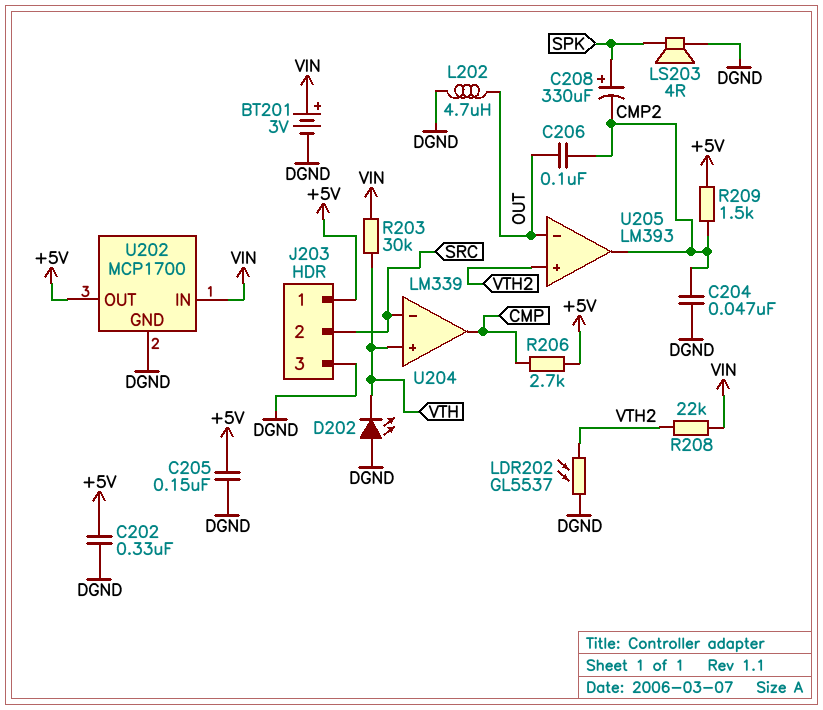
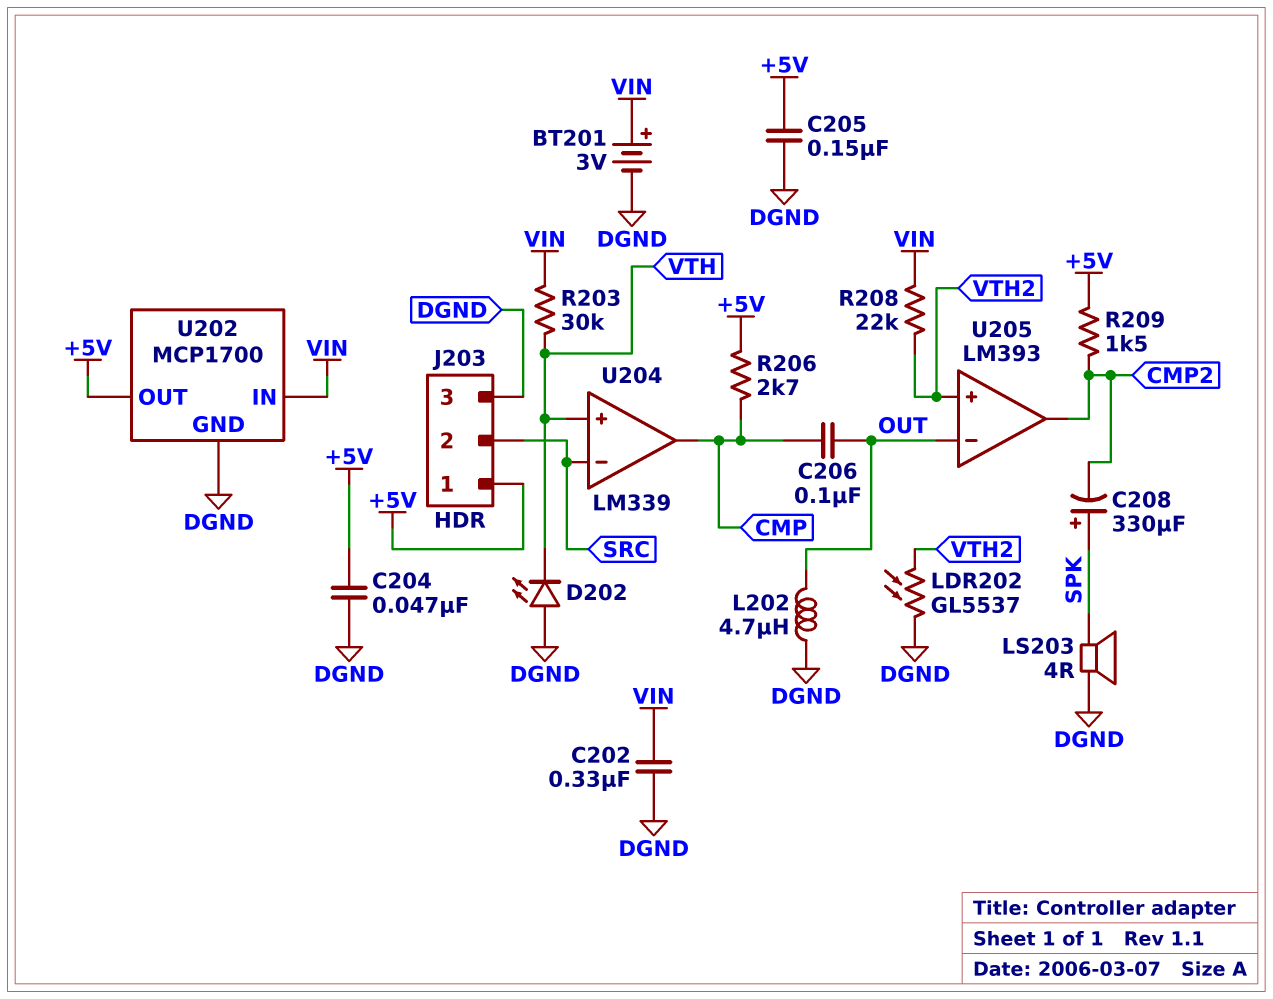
C202: 330nF (+5V, DGND) -> 330nF (DGND, VIN)
C204: 47nF (CMP2, DGND) -> 47nF (+5V, DGND)
C206: 100nF (CMP2, OUT) -> 100nF (CMP, OUT)

